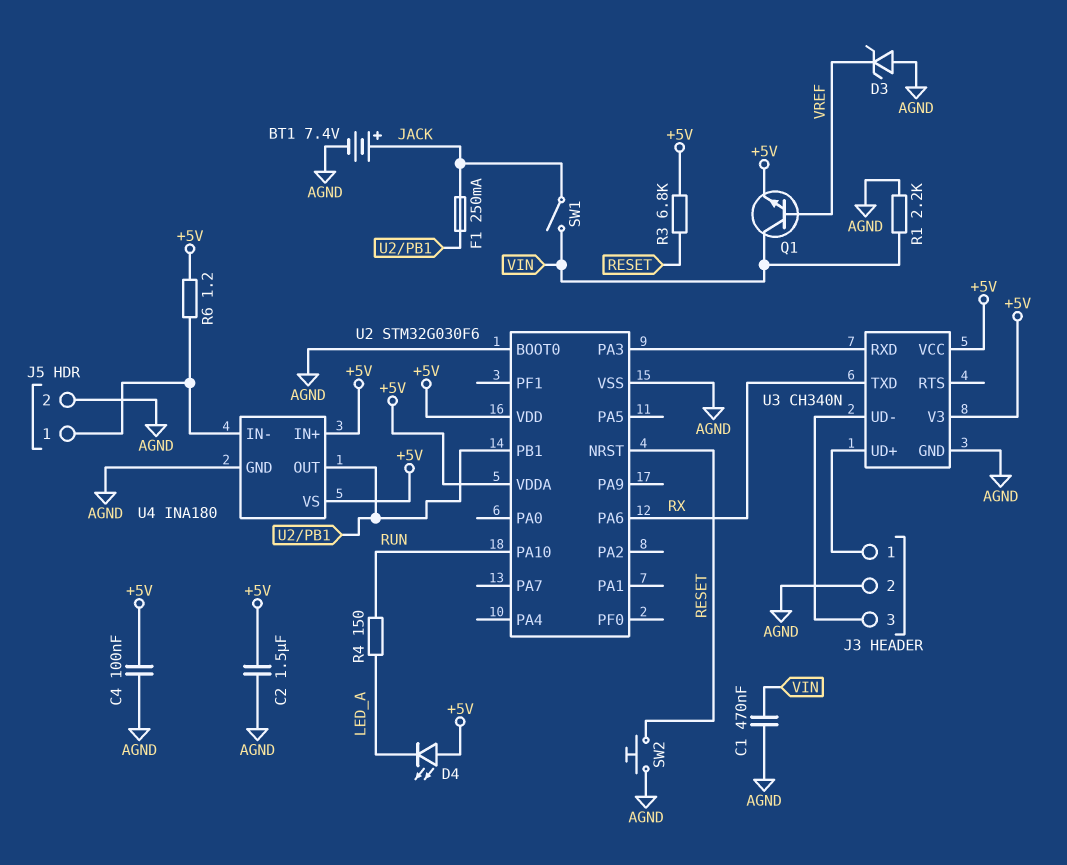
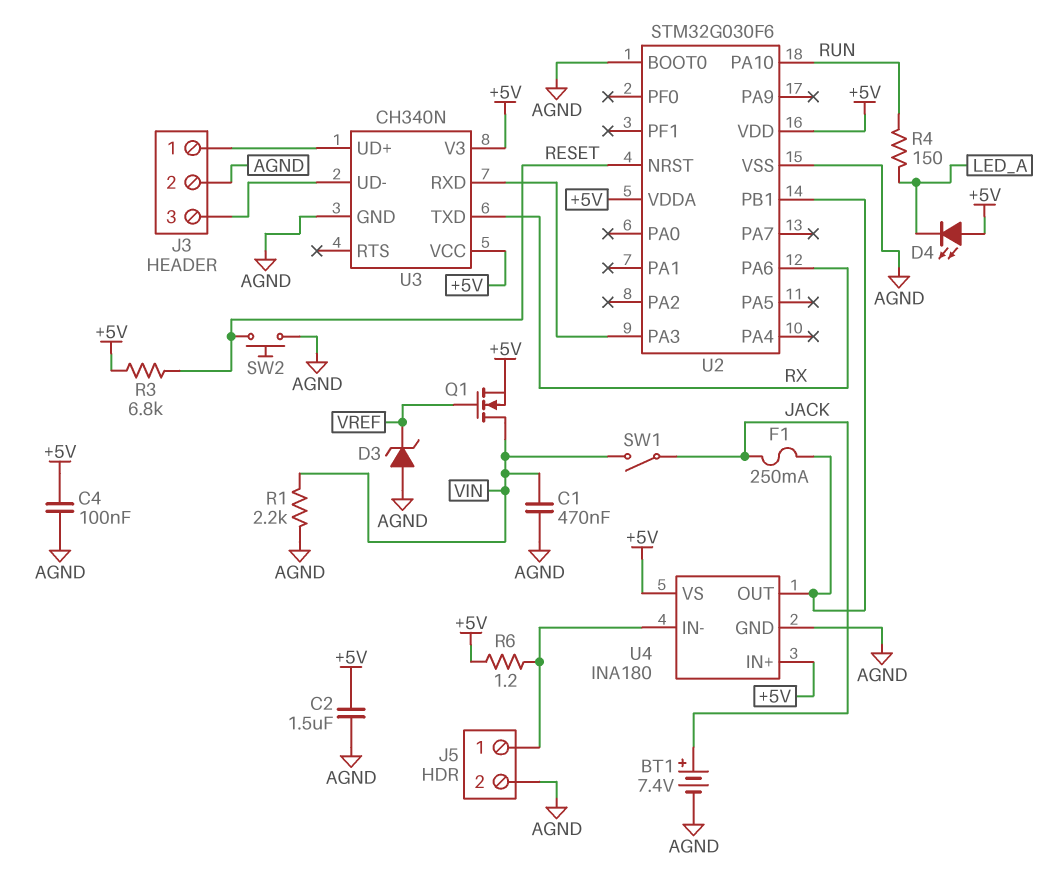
Q1: NPN (B VREF, C VIN, E +5V) -> NMOS (G VREF, D VIN, S +5V)

